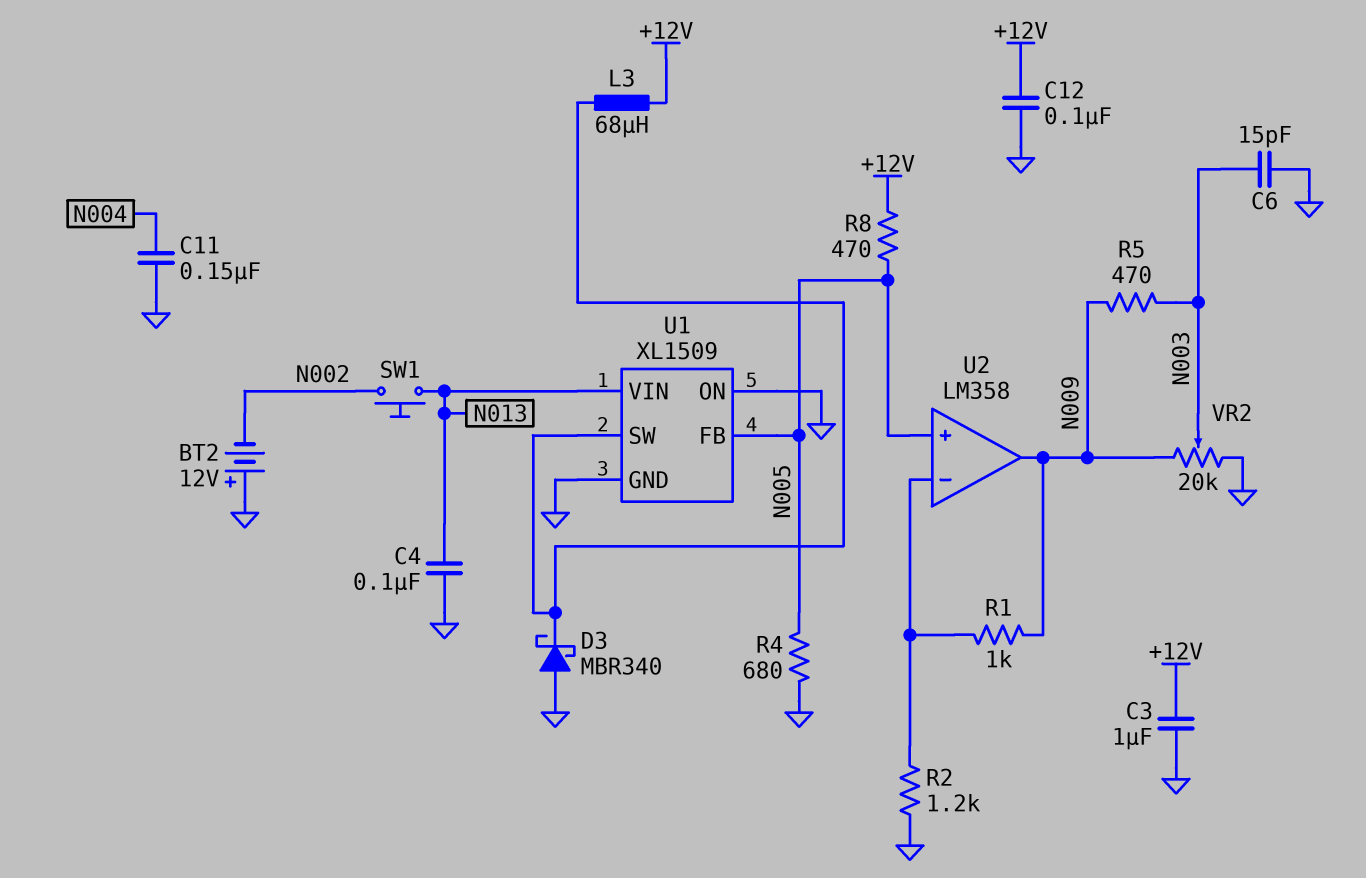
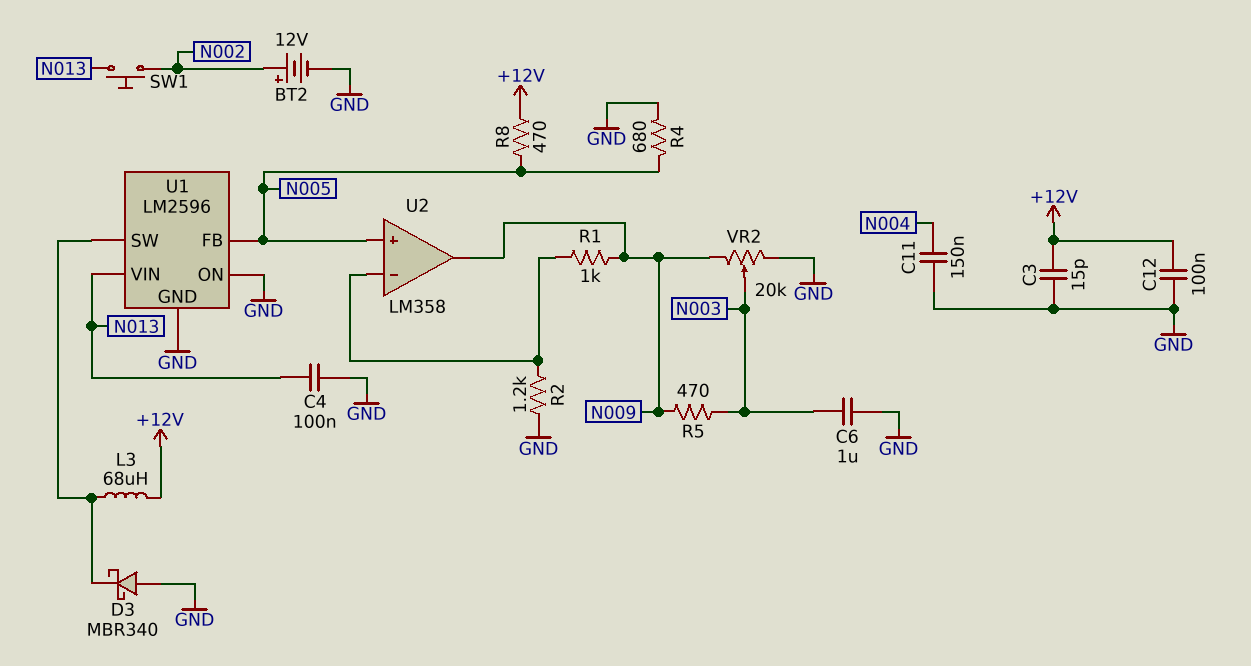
BT2: 12V (plus GND, minus N002) -> 12V (plus N002, minus GND)
C3: 1uF (+12V, GND) -> 15pF (+12V, GND)
C6: 15pF (GND, N003) -> 1uF (GND, N003)
U1: XL1509 -> LM2596

